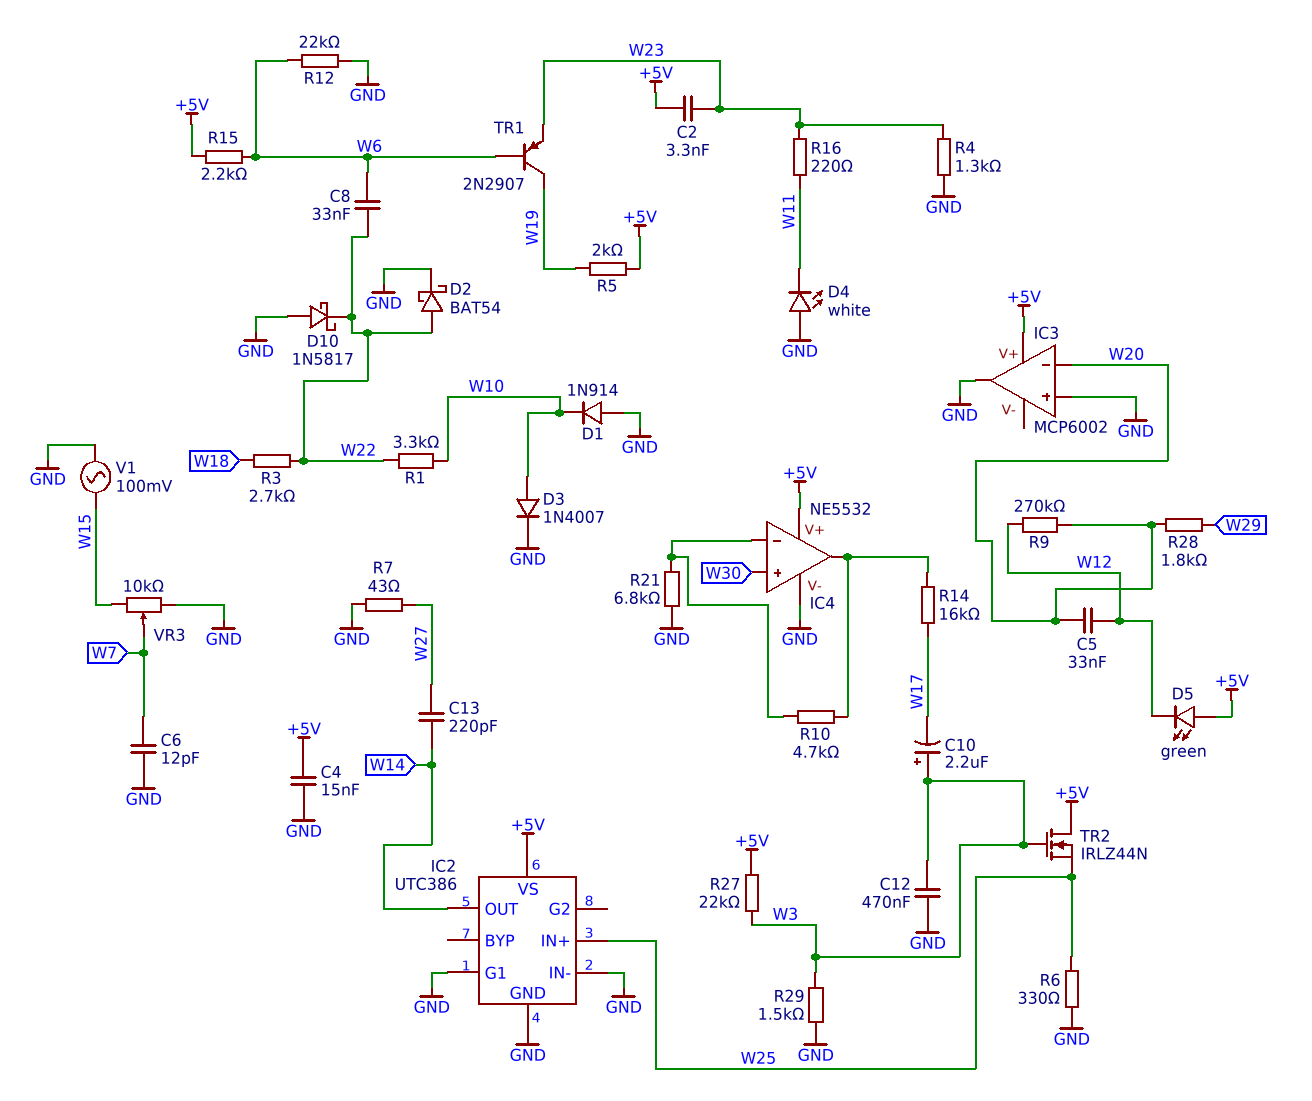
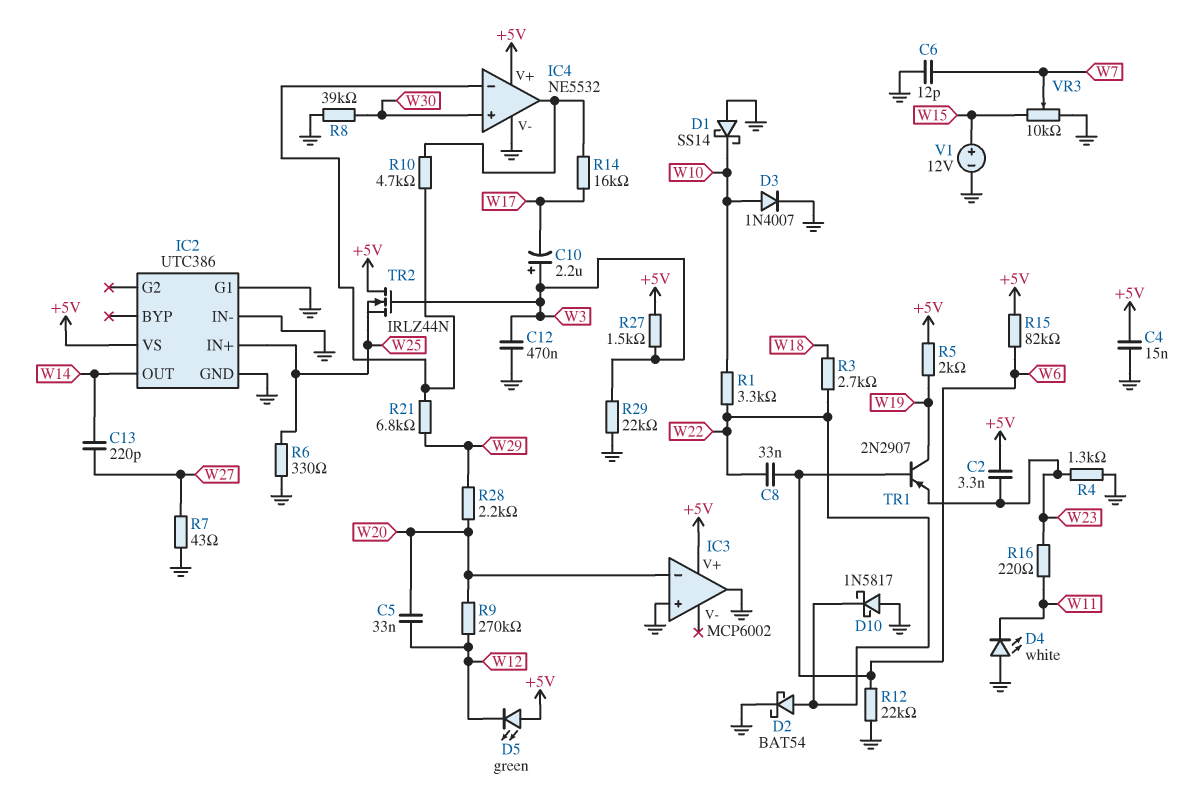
D1: diode 1N914 (A GND, K W10) -> schottky SS14 (A GND, K W10)
R8: none -> 39k (GND, W30)
R15: 2.2k (+5V, W6) -> 82k (+5V, W6)
R21: 6.8k (GND, IC4/in-) -> 6.8k (IC4/in-, W29)
R27: 22k (+5V, W3) -> 1.5k (+5V, W3)
R28: 1.8k (W20, W29) -> 2.2k (W20, W29)
R29: 1.5k (GND, W3) -> 22k (GND, W3)
V1: AC 100mV (GND, W15) -> 12V (plus W15, minus GND)

